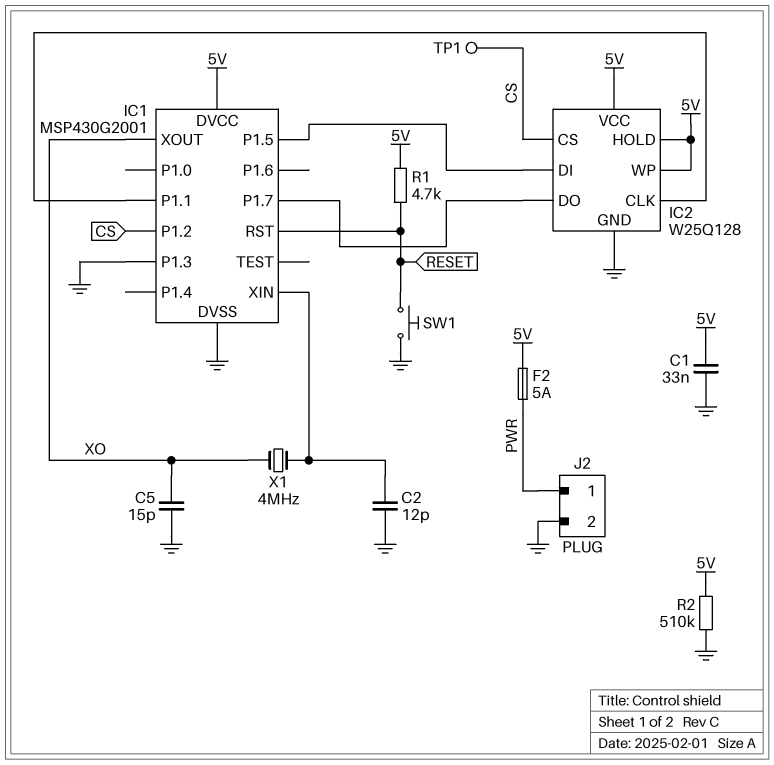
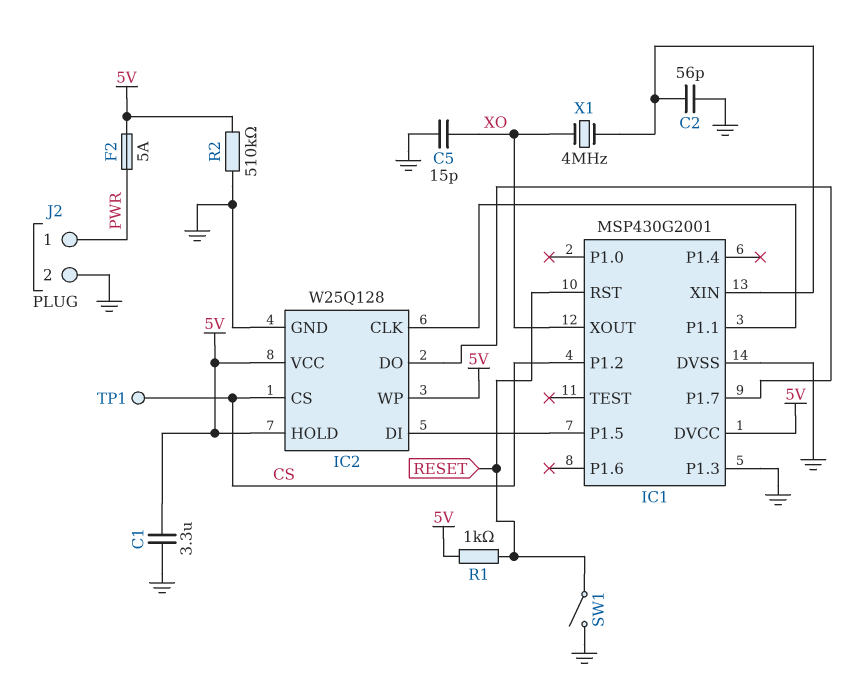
C1: 33nF (5V, GND) -> 3.3uF (5V, GND)
C2: 12pF (GND, IC1/XIN) -> 56pF (GND, IC1/XIN)
R1: 4.7k (5V, RESET) -> 1k (5V, RESET)
SW1: button (GND, RESET) -> switch (GND, RESET)

